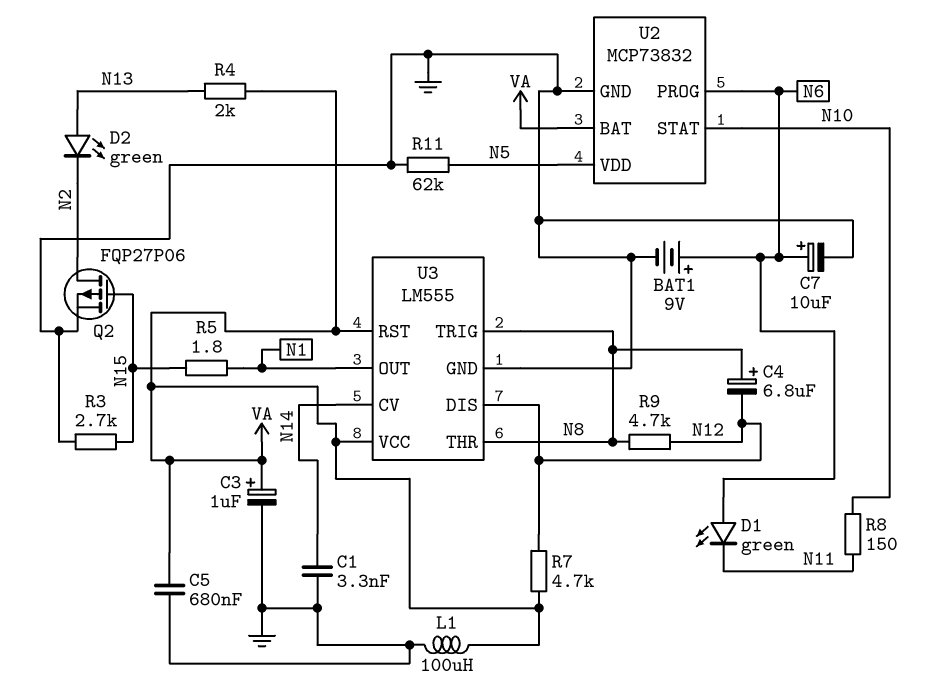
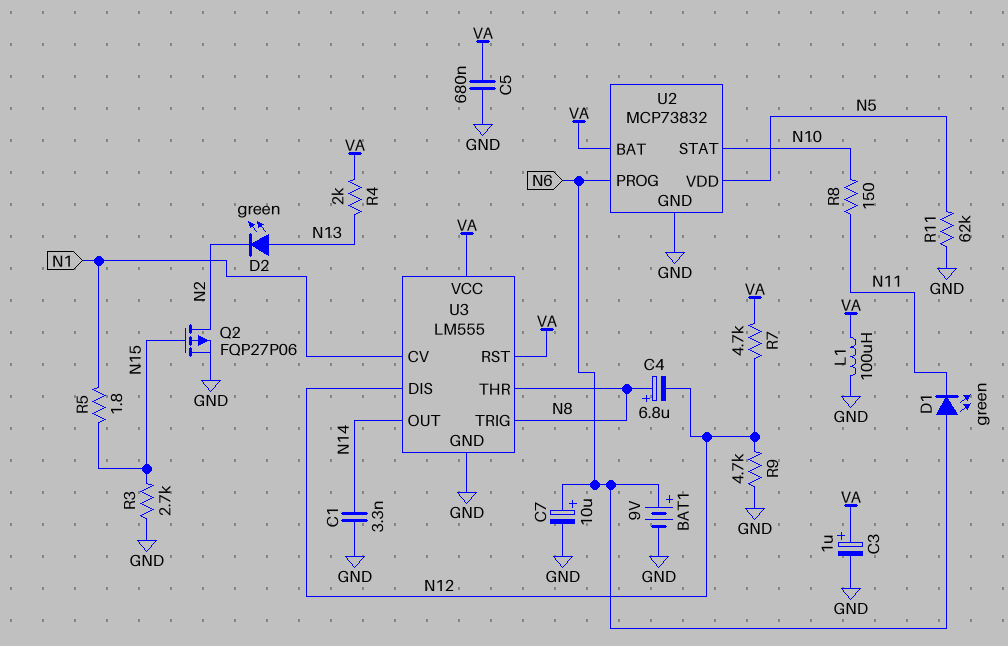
R9: 4.7k (N8, N12) -> 4.7k (GND, N12)
U3 pin CV: N14 -> N1
U3 pin OUT: N1 -> N14

